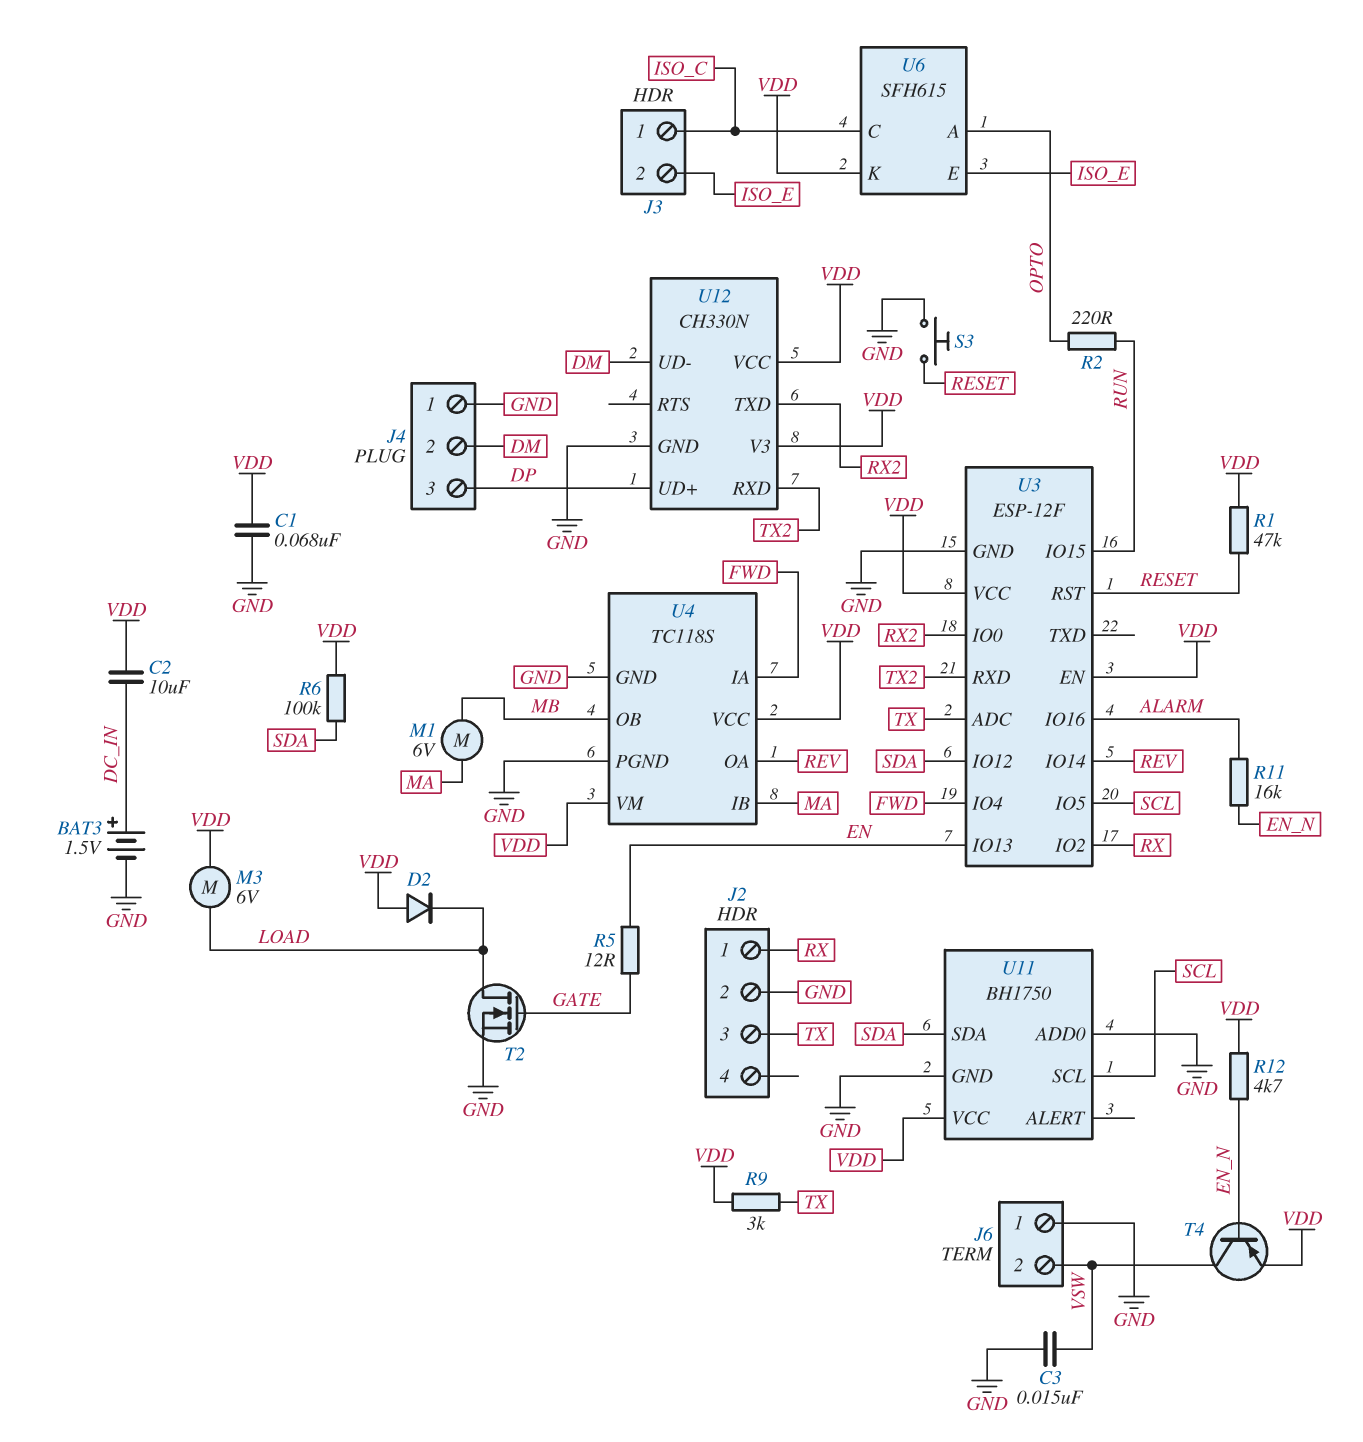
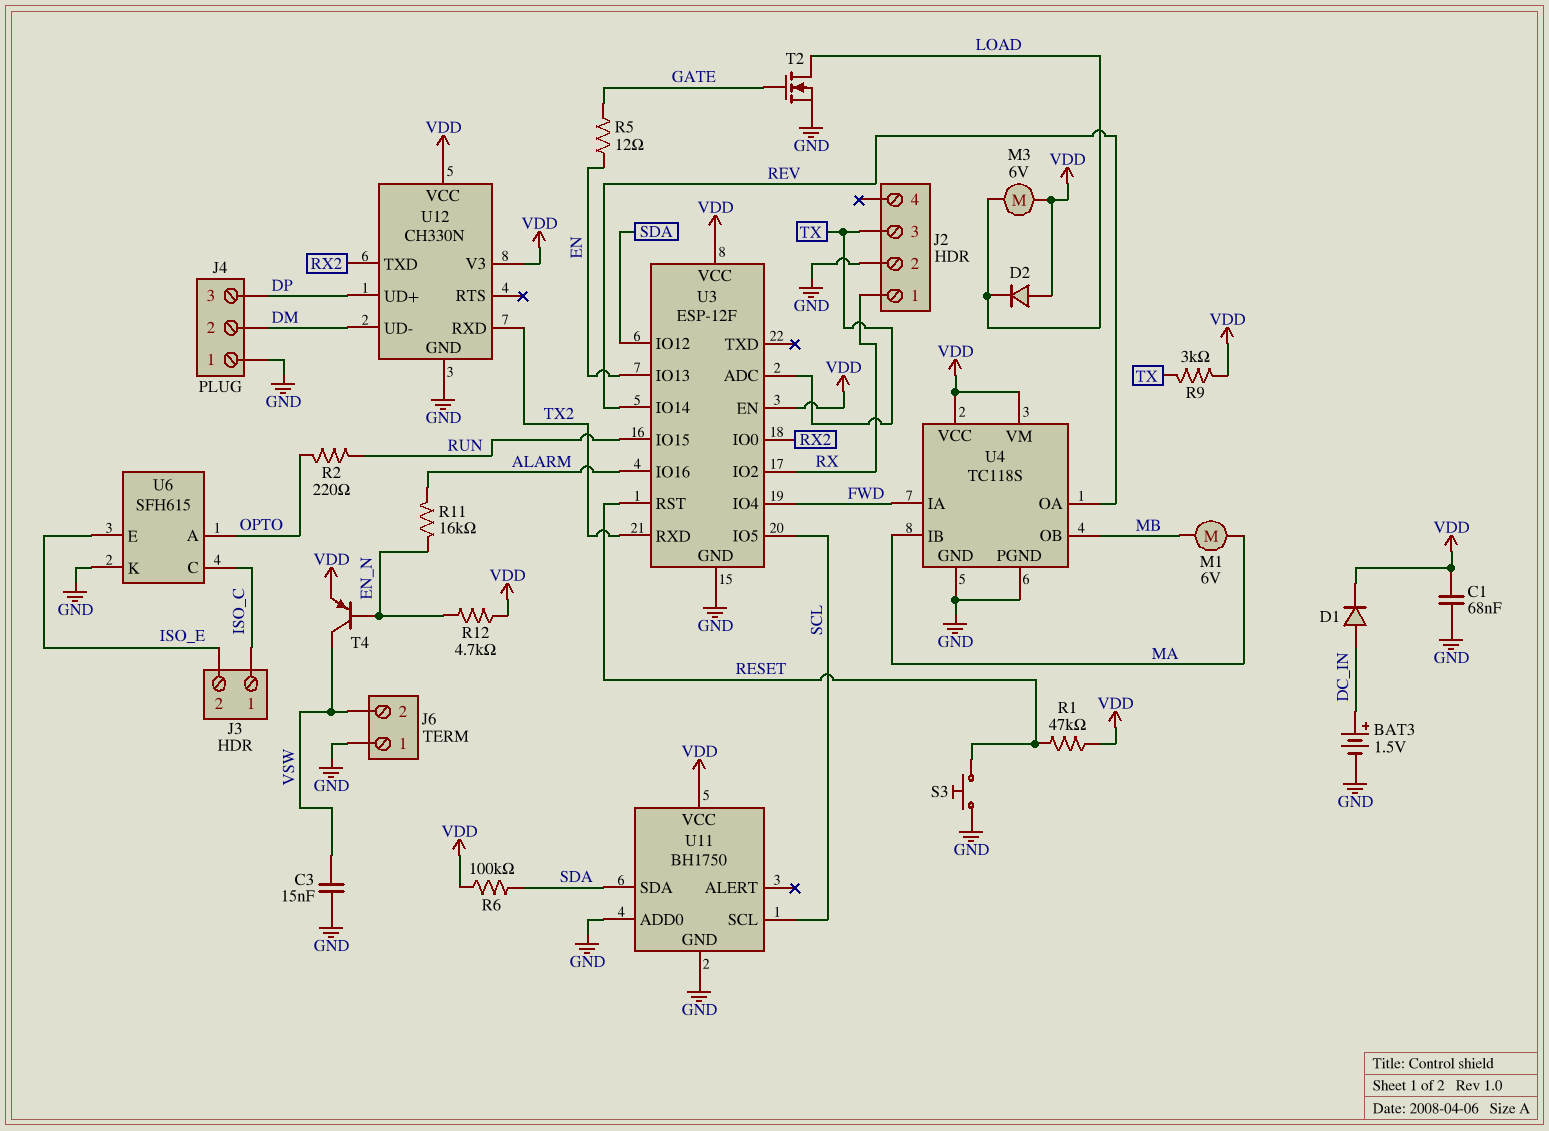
C2: 10uF (DC_IN, VDD) -> none
D1: none -> diode (A DC_IN, K VDD)
U6 pin K: VDD -> GND

